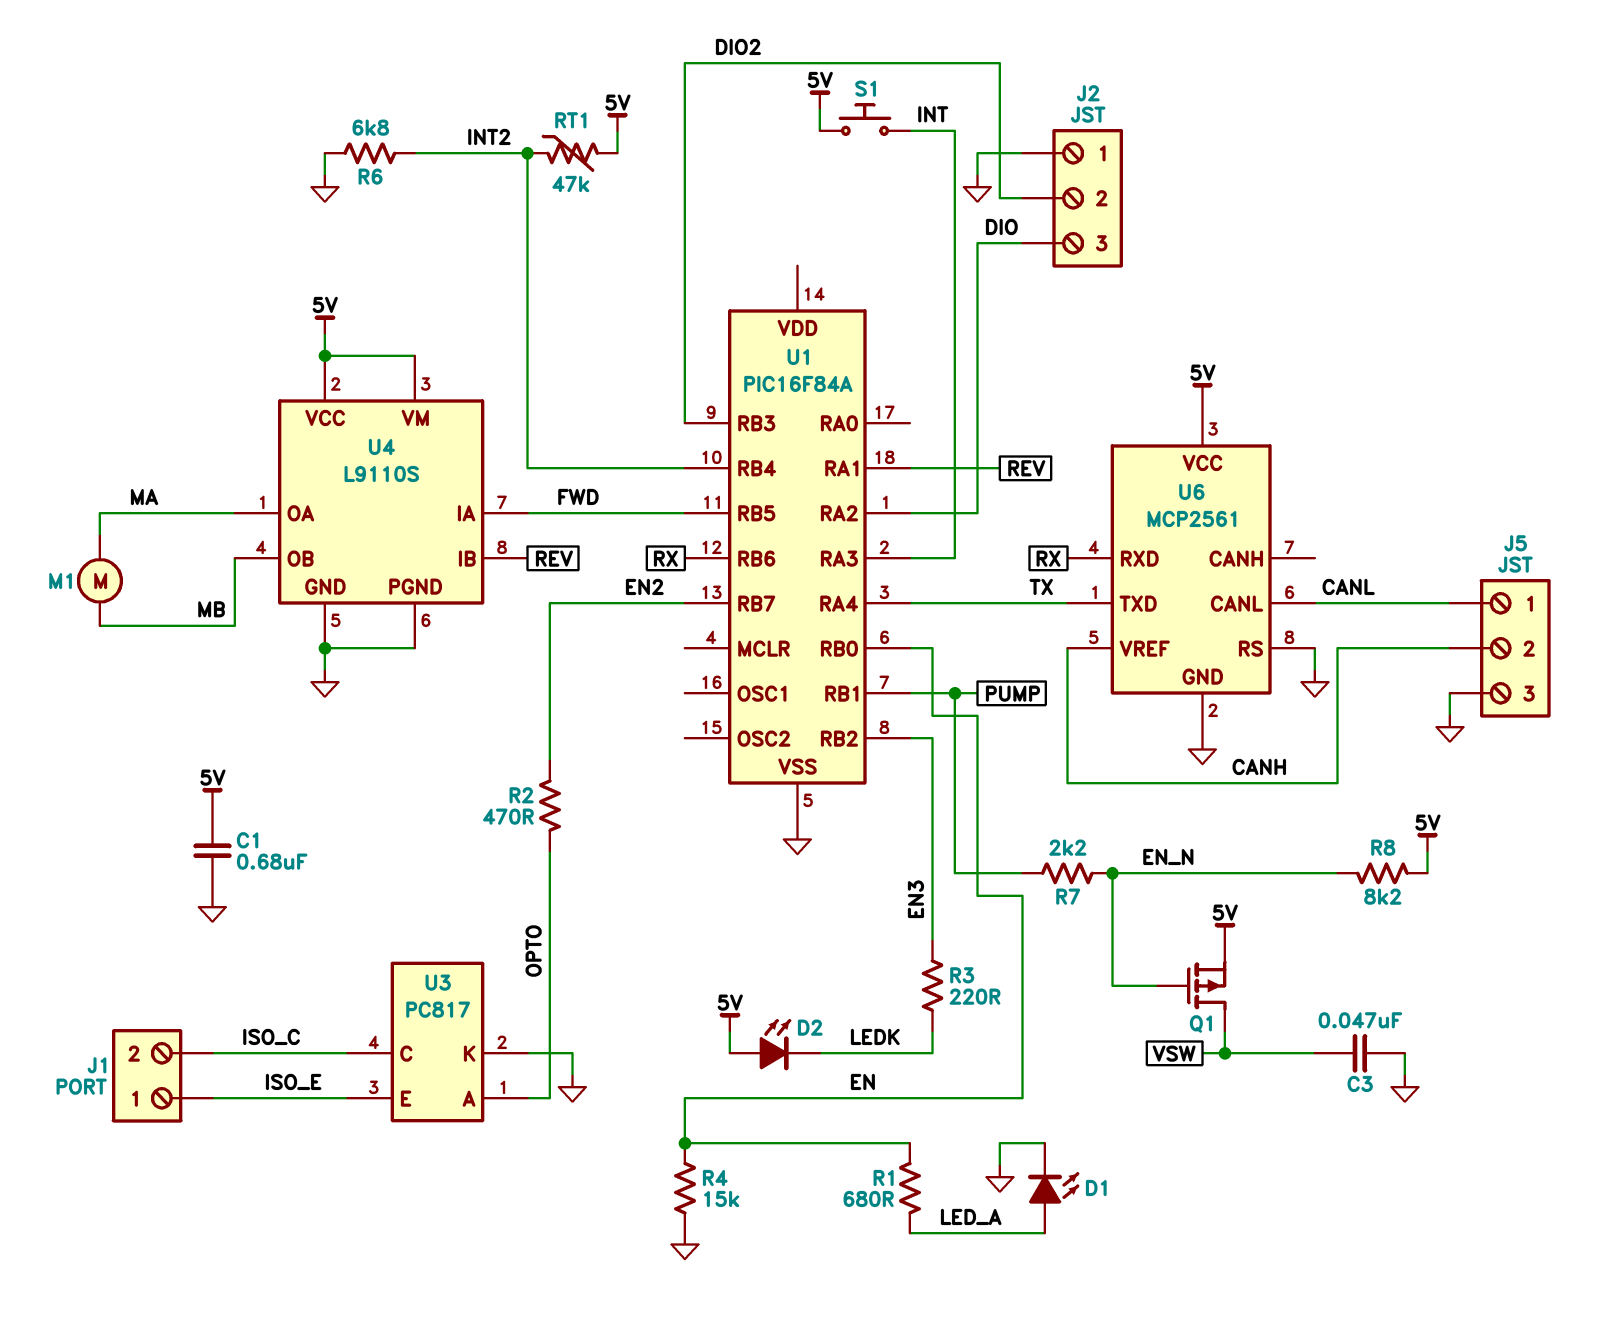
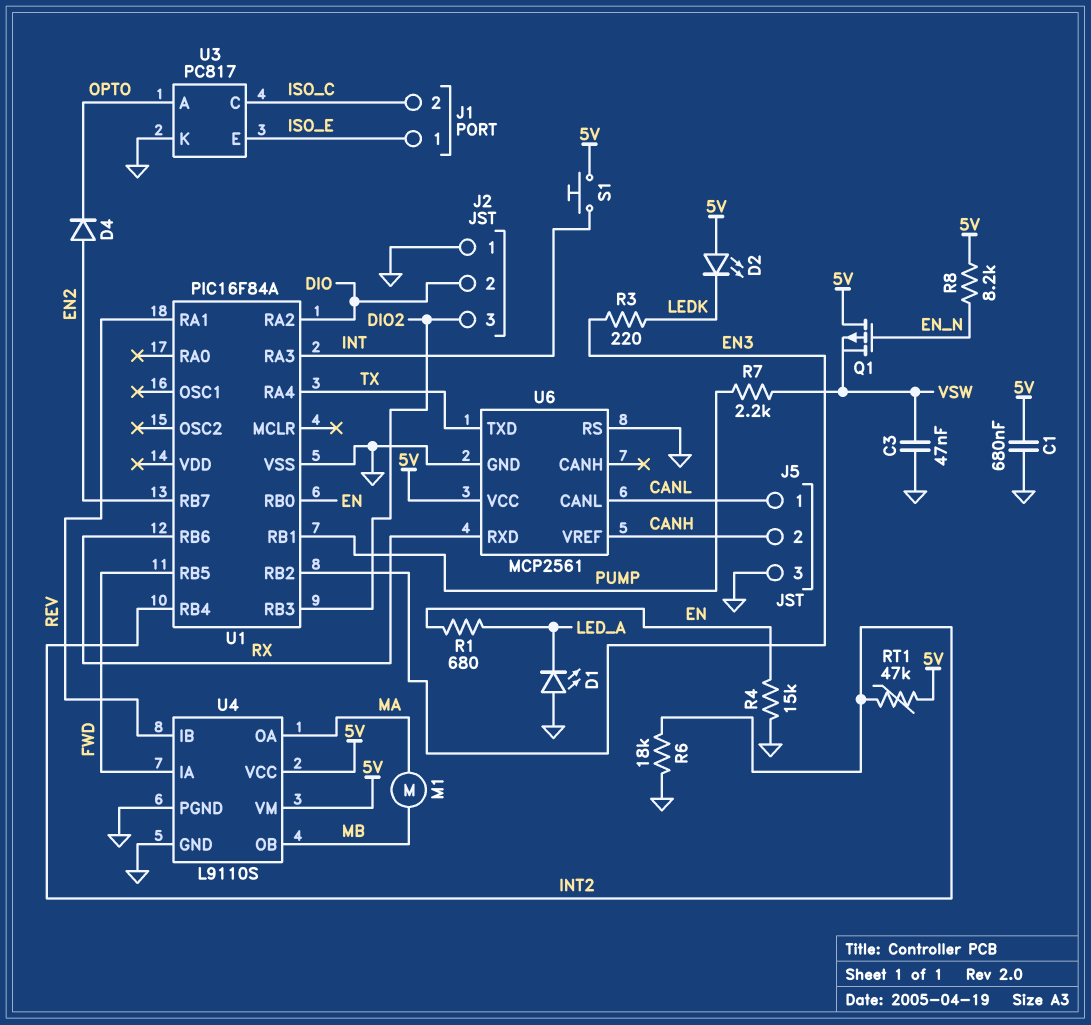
D1: LED (A LED_A, K GND) -> LED (A GND, K LED_A)
D4: none -> diode (A EN2, K OPTO)
J2 pin 2: DIO2 -> DIO
J2 pin 3: DIO -> DIO2
Q1: PMOS (G EN_N, D VSW, S 5V) -> PMOS (G EN_N, D 5V, S VSW)
R2: 470 (EN2, OPTO) -> none
R6: 6.8k (GND, INT2) -> 18k (GND, INT2)
R7: 2.2k (EN_N, PUMP) -> 2.2k (PUMP, VSW)

